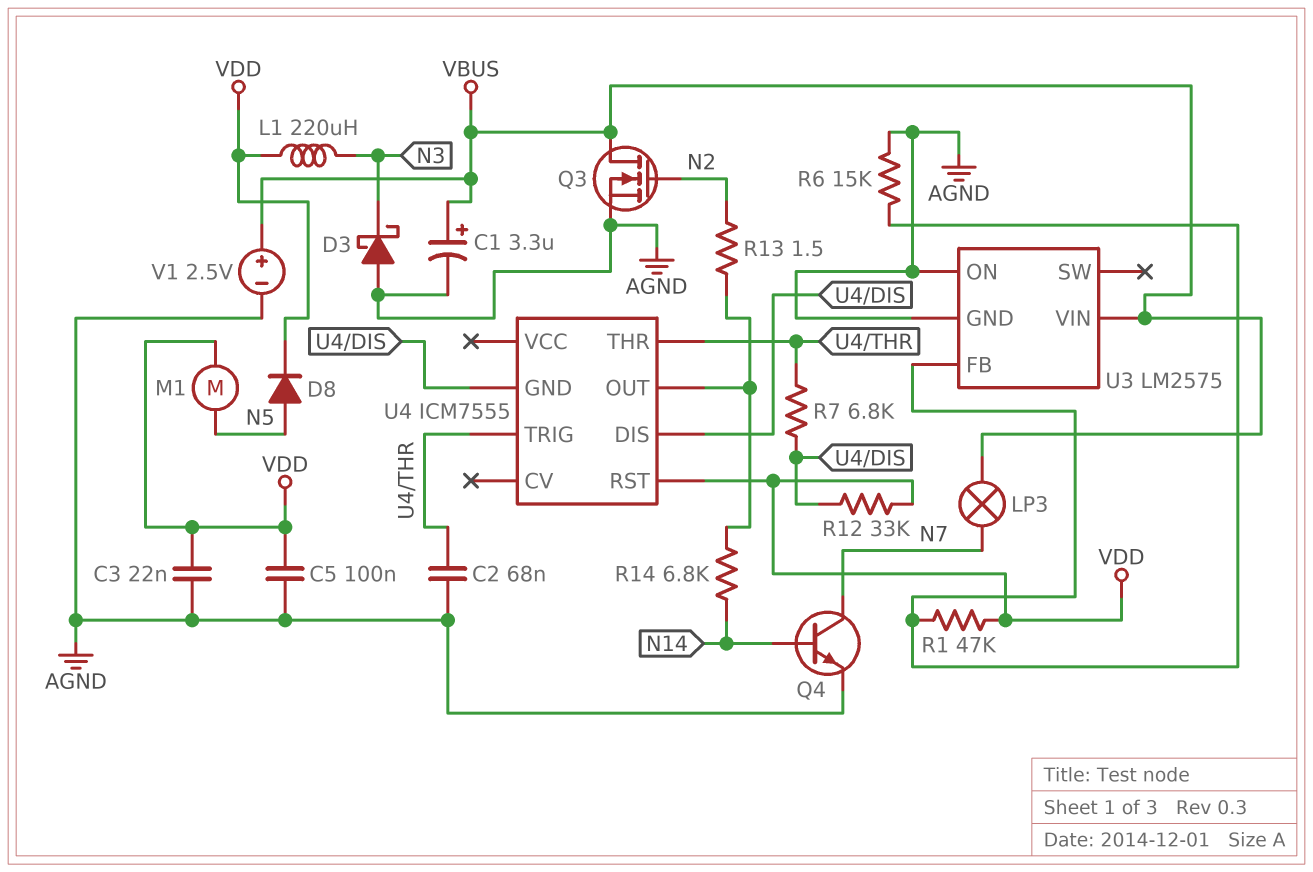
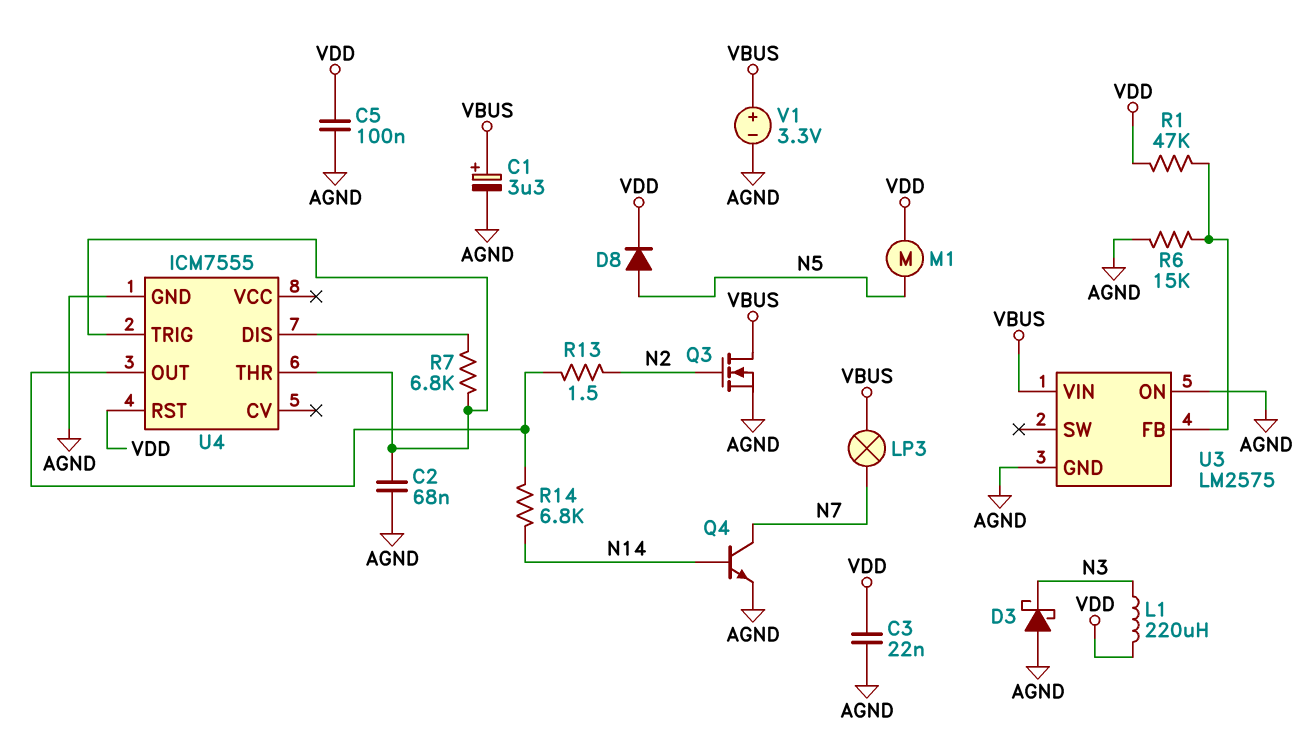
R12: 33k (U4/DIS, VDD) -> none
U4 pin GND: U4/DIS -> AGND
V1: 2.5V (plus VBUS, minus AGND) -> 3.3V (plus VBUS, minus AGND)

